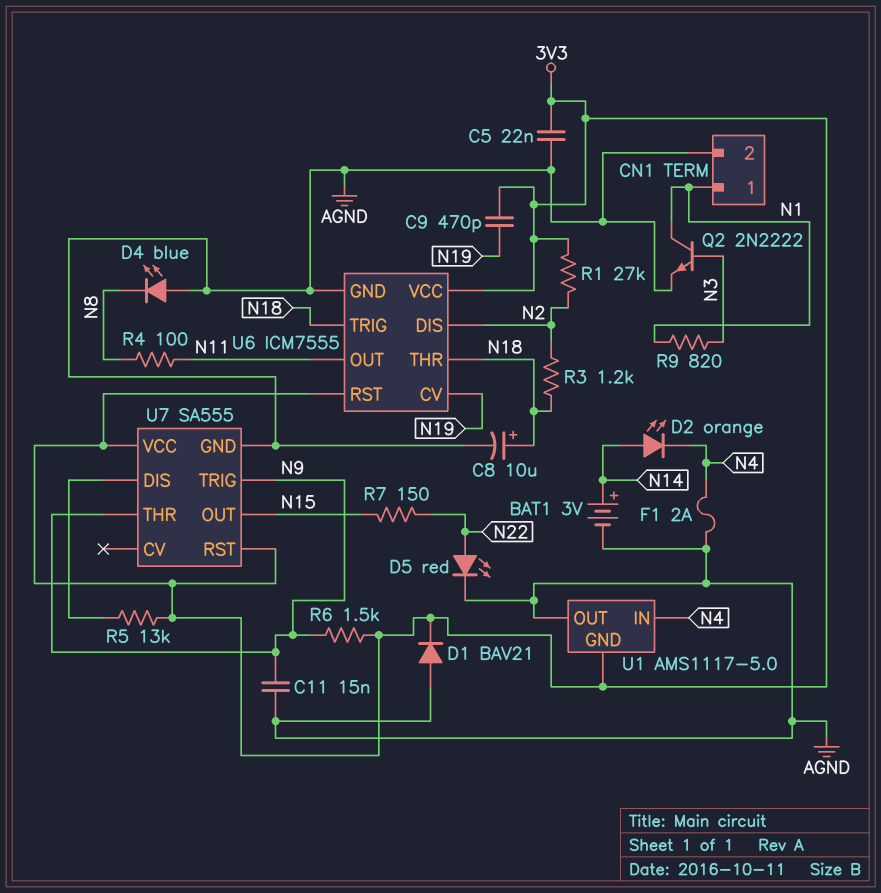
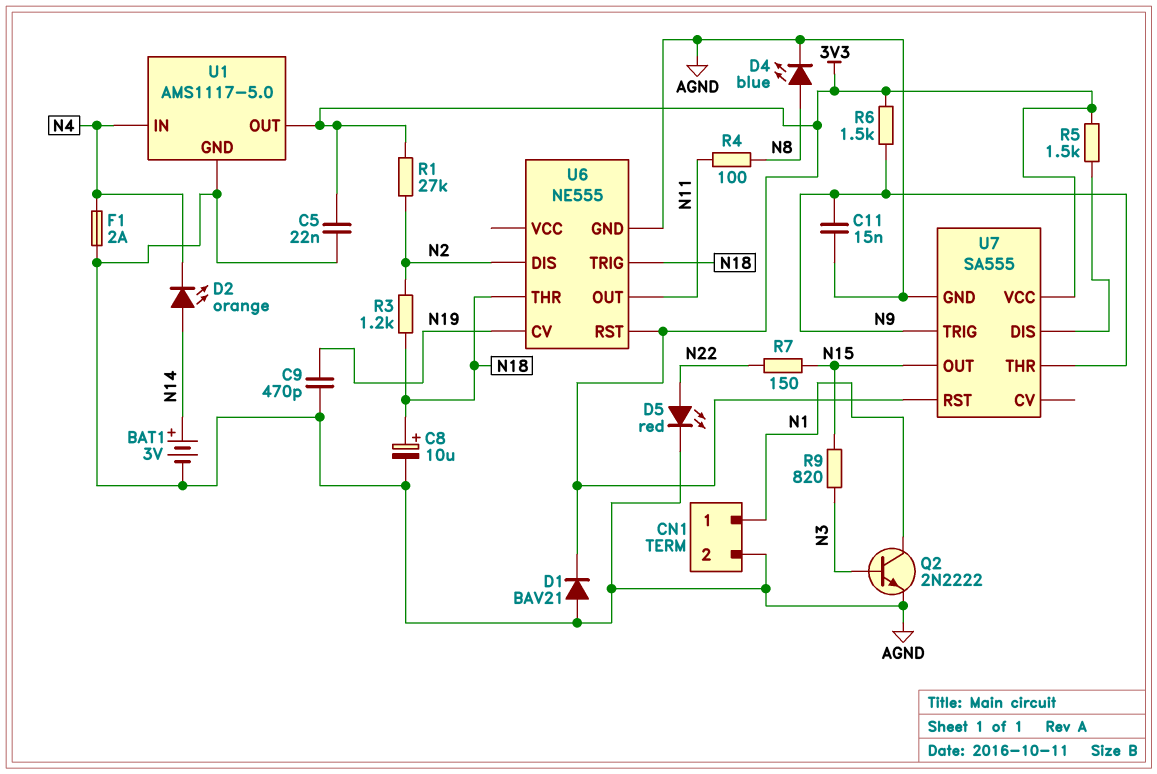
C9: 470pF (3V3, N19) -> 470pF (AGND, N19)
D4: LED blue (A AGND, K N8) -> LED blue (A N8, K AGND)
R5: 13k (3V3, U7/DIS) -> 1.5k (3V3, U7/DIS)
R9: 820 (N1, N3) -> 820 (N3, N15)
U1 pin GND: 3V3 -> AGND
U1 pin OUT: AGND -> 3V3
U6: ICM7555 -> NE555
U6 pin VCC: 3V3 -> none

